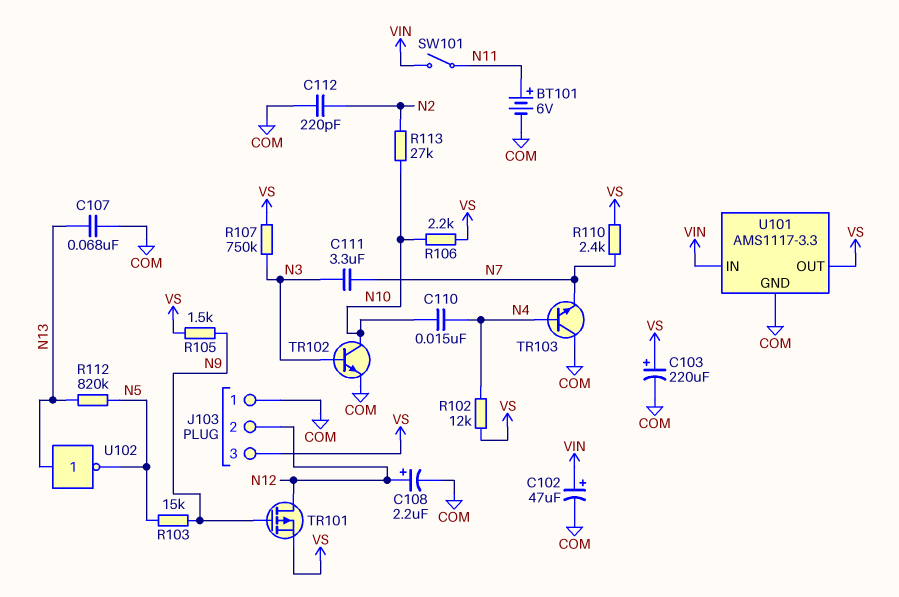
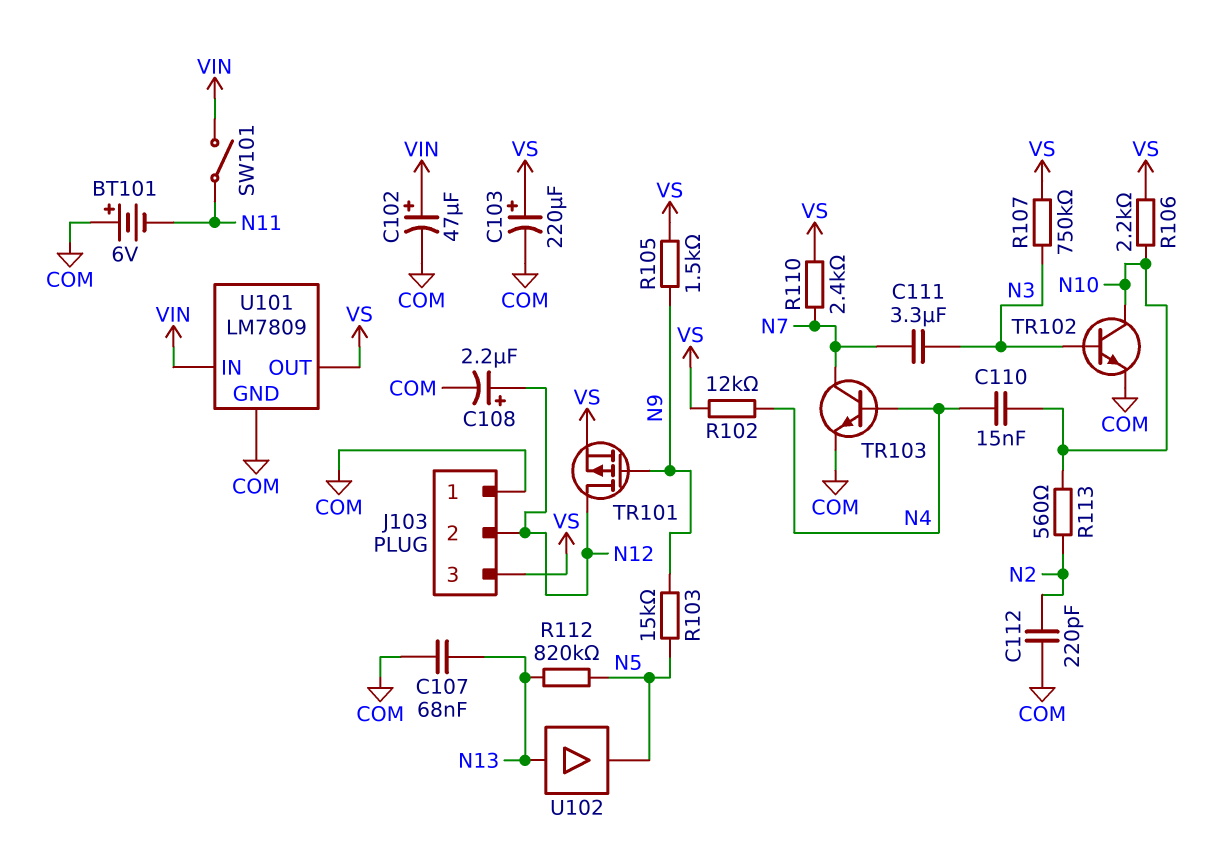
BT101: 6V (plus N11, minus COM) -> 6V (plus COM, minus N11)
R113: 27k (N2, N10) -> 560 (N2, N10)
TR103: NPN (B N4, C COM, E N7) -> NPN (B N4, C N7, E COM)
U101: AMS1117-3.3 -> LM7809
U102: NOT (in N13, out N5) -> buffer (in N13, out N5)

